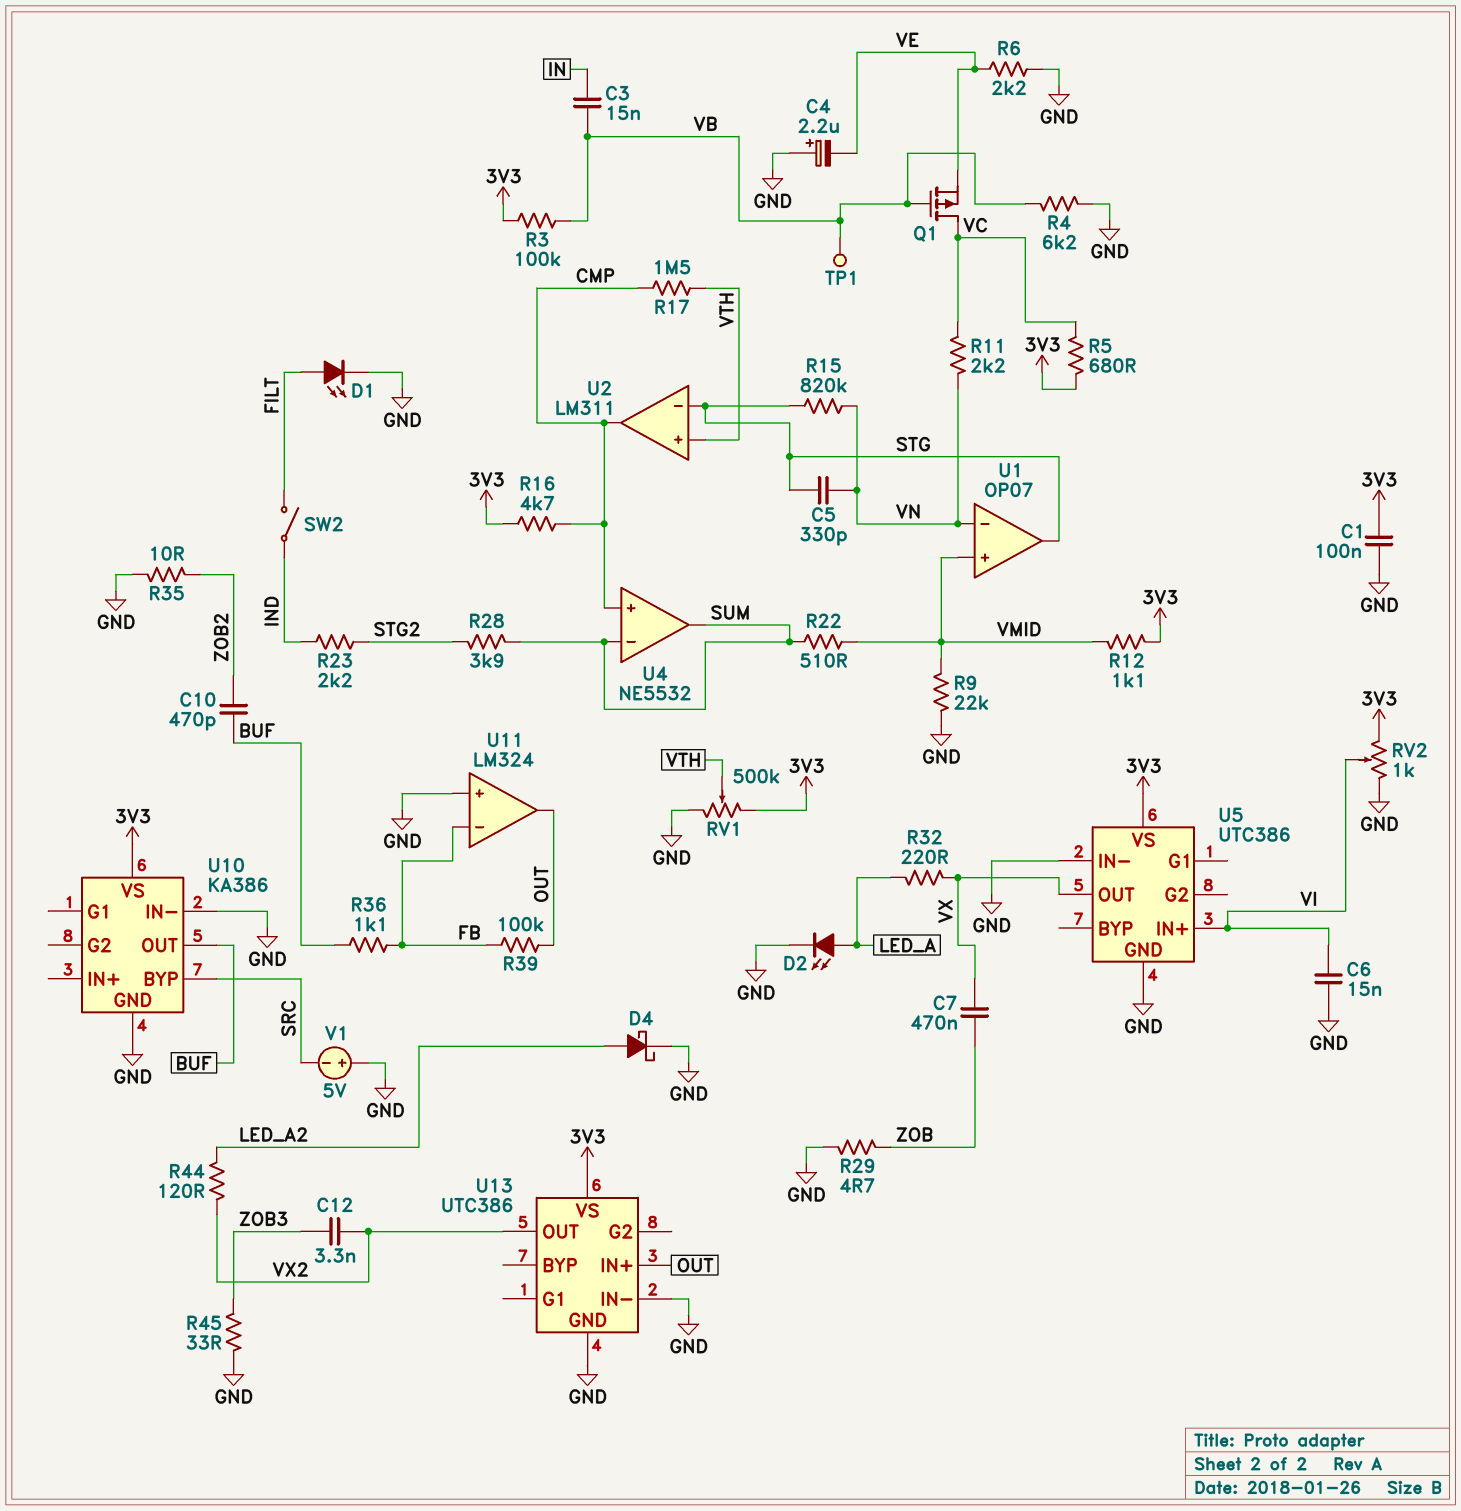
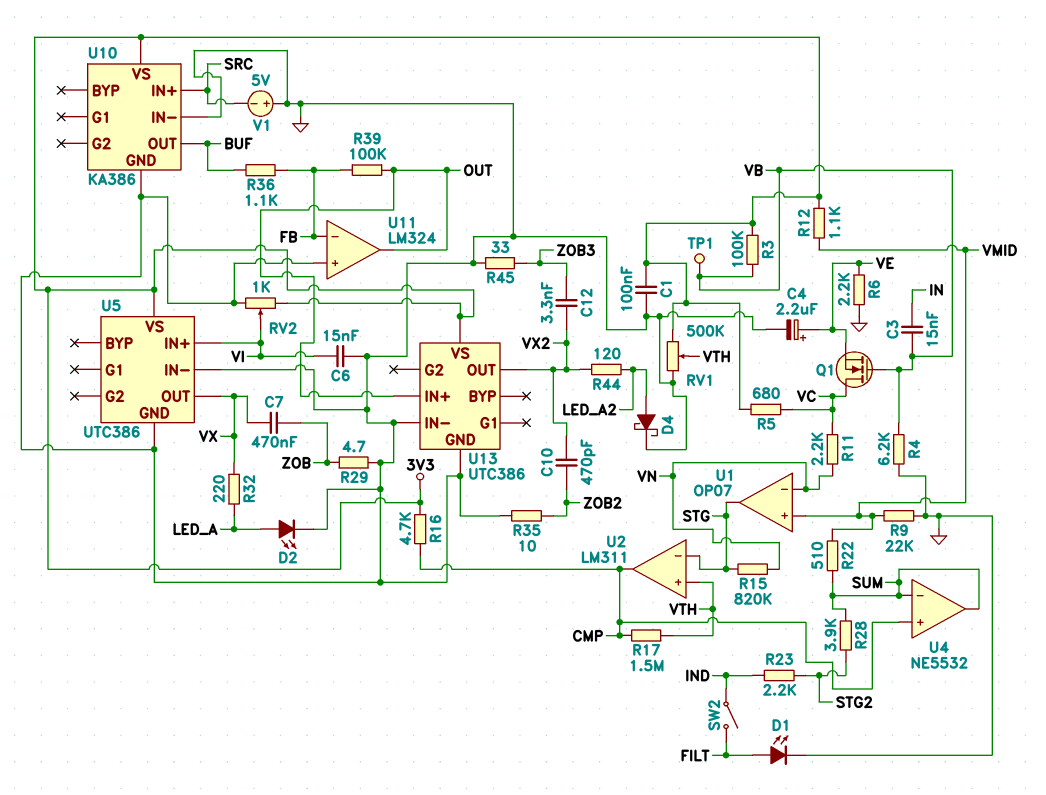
C4: 2.2uF (plus GND, minus VE) -> 2.2uF (plus VE, minus GND)
C5: 330pF (STG, VN) -> none
C10: 470pF (BUF, ZOB2) -> 470pF (VX2, ZOB2)
Q1: PMOS (G VB, D VC, S VE) -> NMOS (G VB, D VC, S VE)
U10 pin BYP: SRC -> none
U10 pin IN+: none -> SRC

